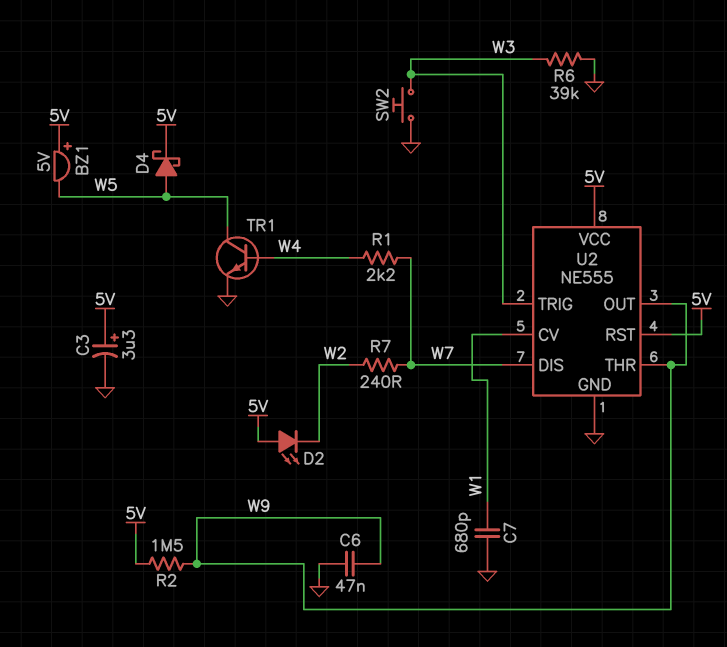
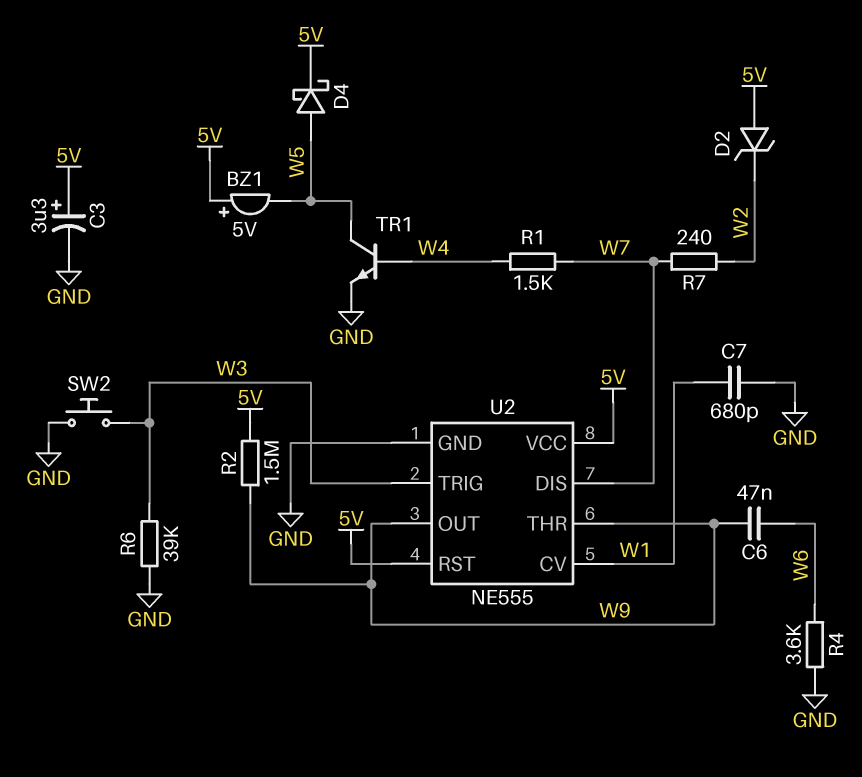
C6: 47nF (GND, W9) -> 47nF (W6, W9)
D2: LED (A 5V, K W2) -> zener (A 5V, K W2)
R1: 2.2k (W4, W7) -> 1.5k (W4, W7)
R4: none -> 3.6k (GND, W6)

